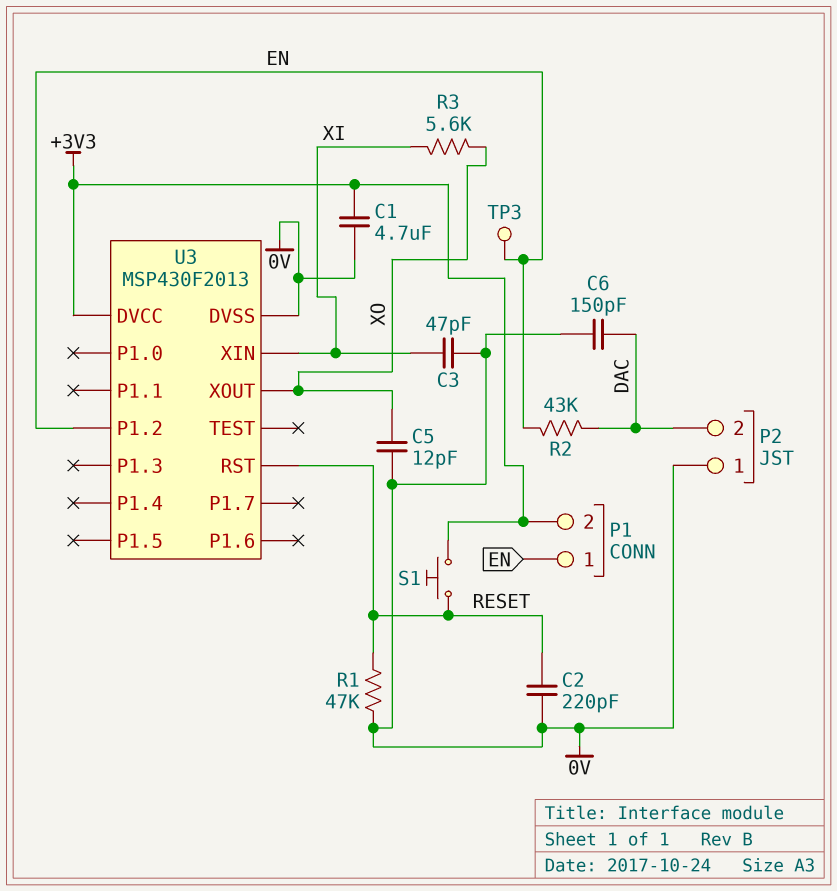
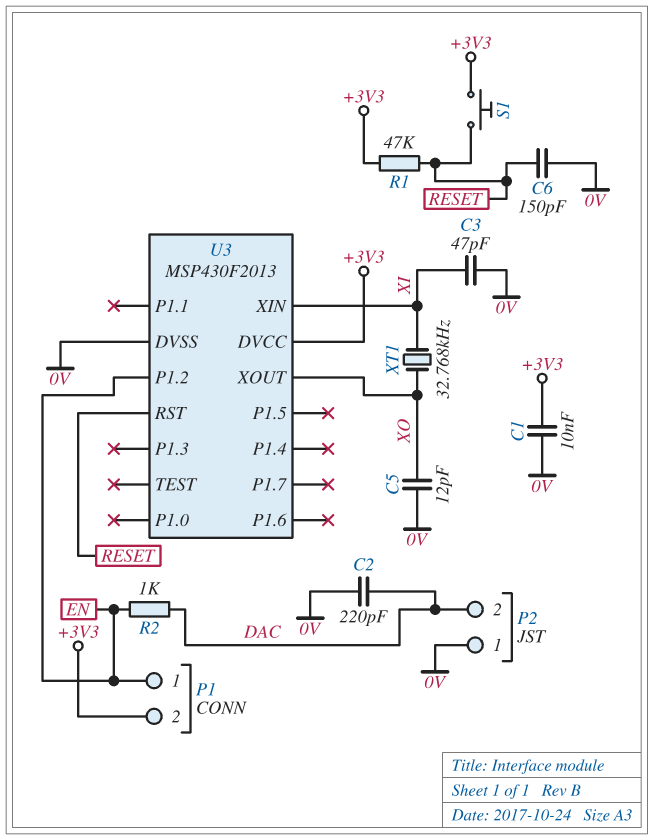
C1: 4.7uF (+3V3, 0V) -> 10nF (+3V3, 0V)
C2: 220pF (0V, RESET) -> 220pF (0V, DAC)
C6: 150pF (0V, DAC) -> 150pF (0V, RESET)
R1: 47k (0V, RESET) -> 47k (+3V3, RESET)
R2: 43k (DAC, EN) -> 1k (DAC, EN)
R3: 5.6k (XI, XO) -> none
TP3: test point (EN) -> none
XT1: none -> 32.768kHz (XI, XO)

